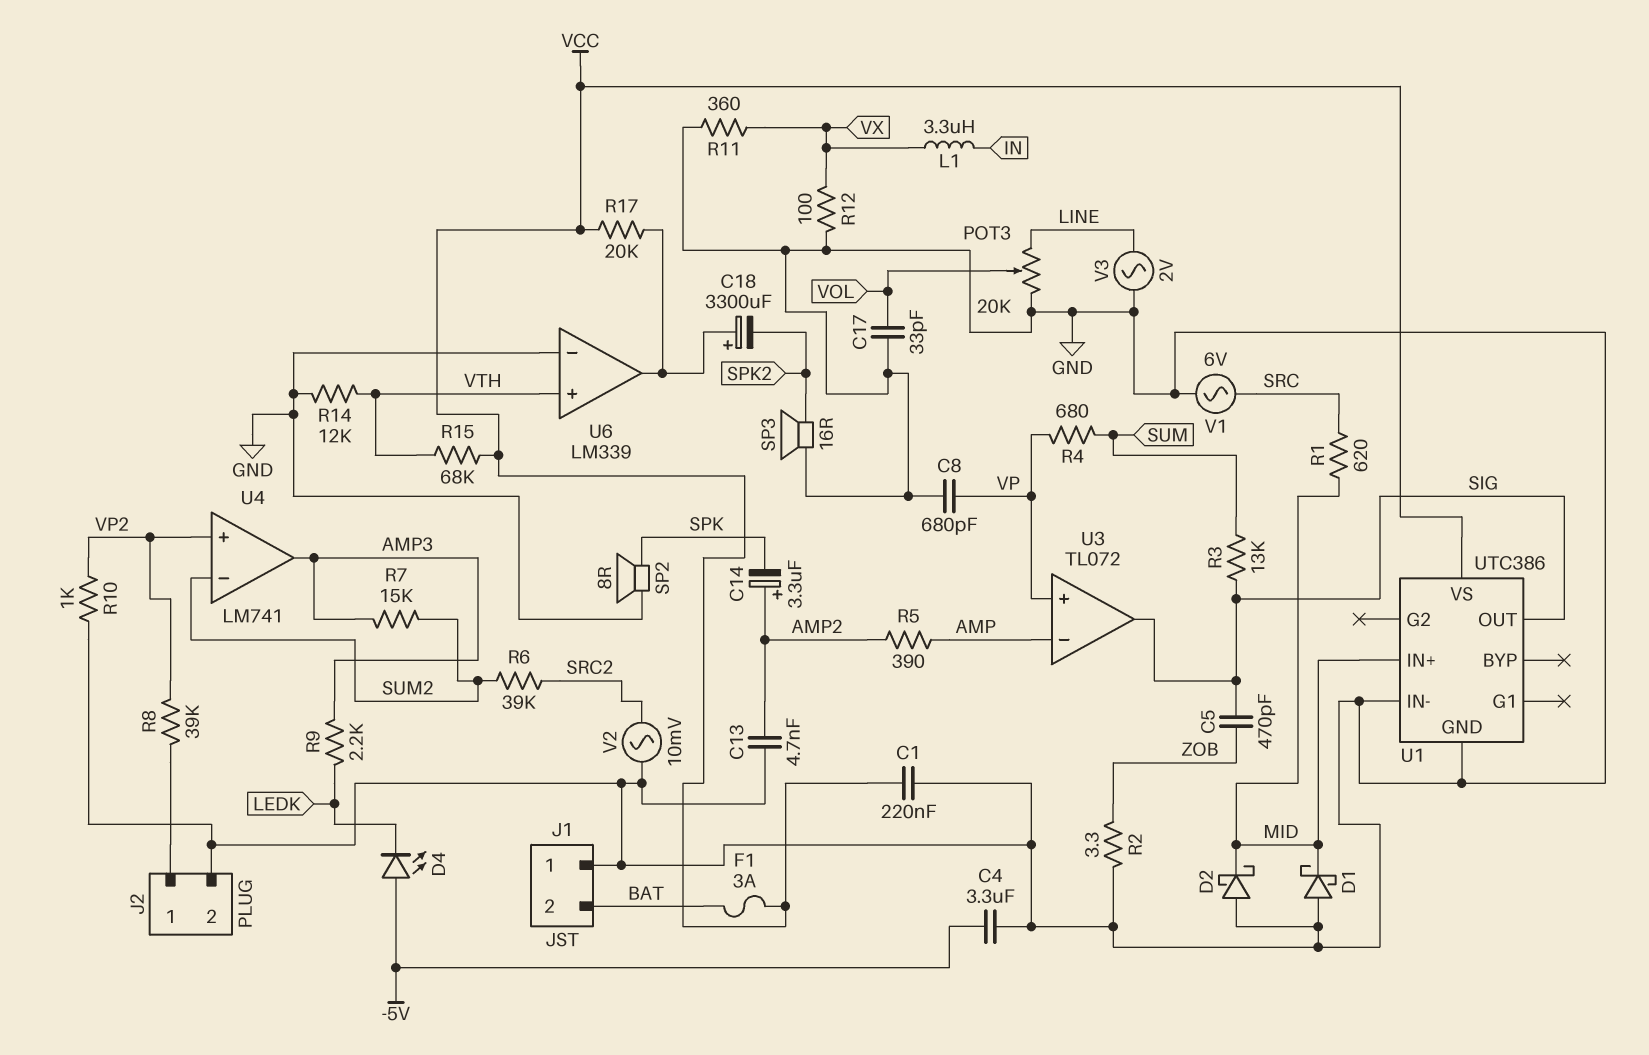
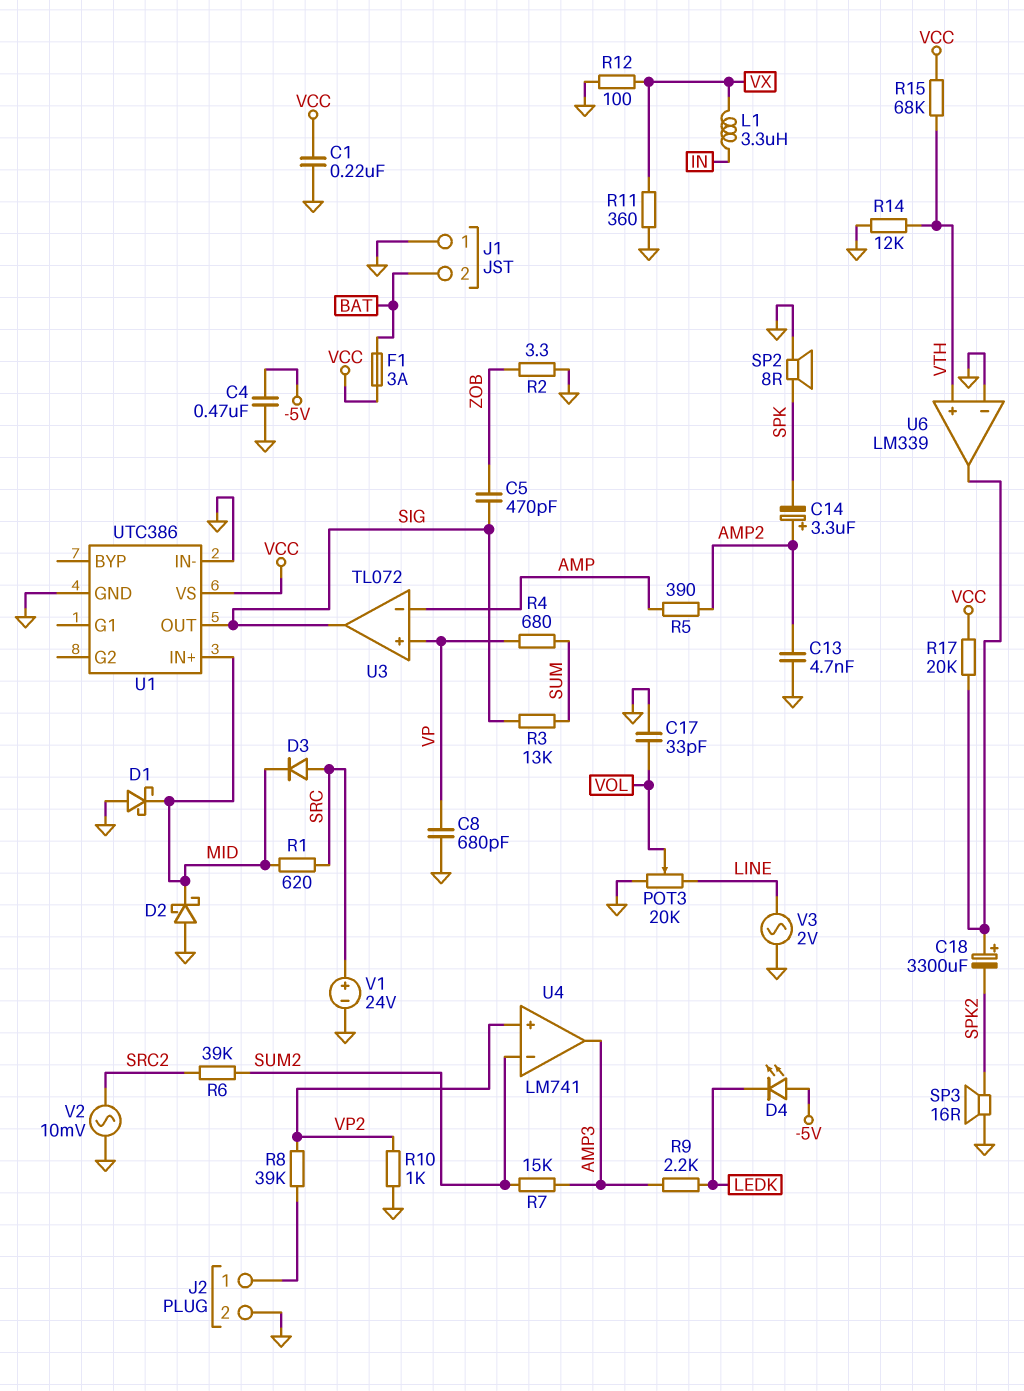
C4: 3.3uF (-5V, GND) -> 470nF (-5V, GND)
D3: none -> diode (A SRC, K MID)
V1: AC 6V (GND, SRC) -> 24V (plus SRC, minus GND)

